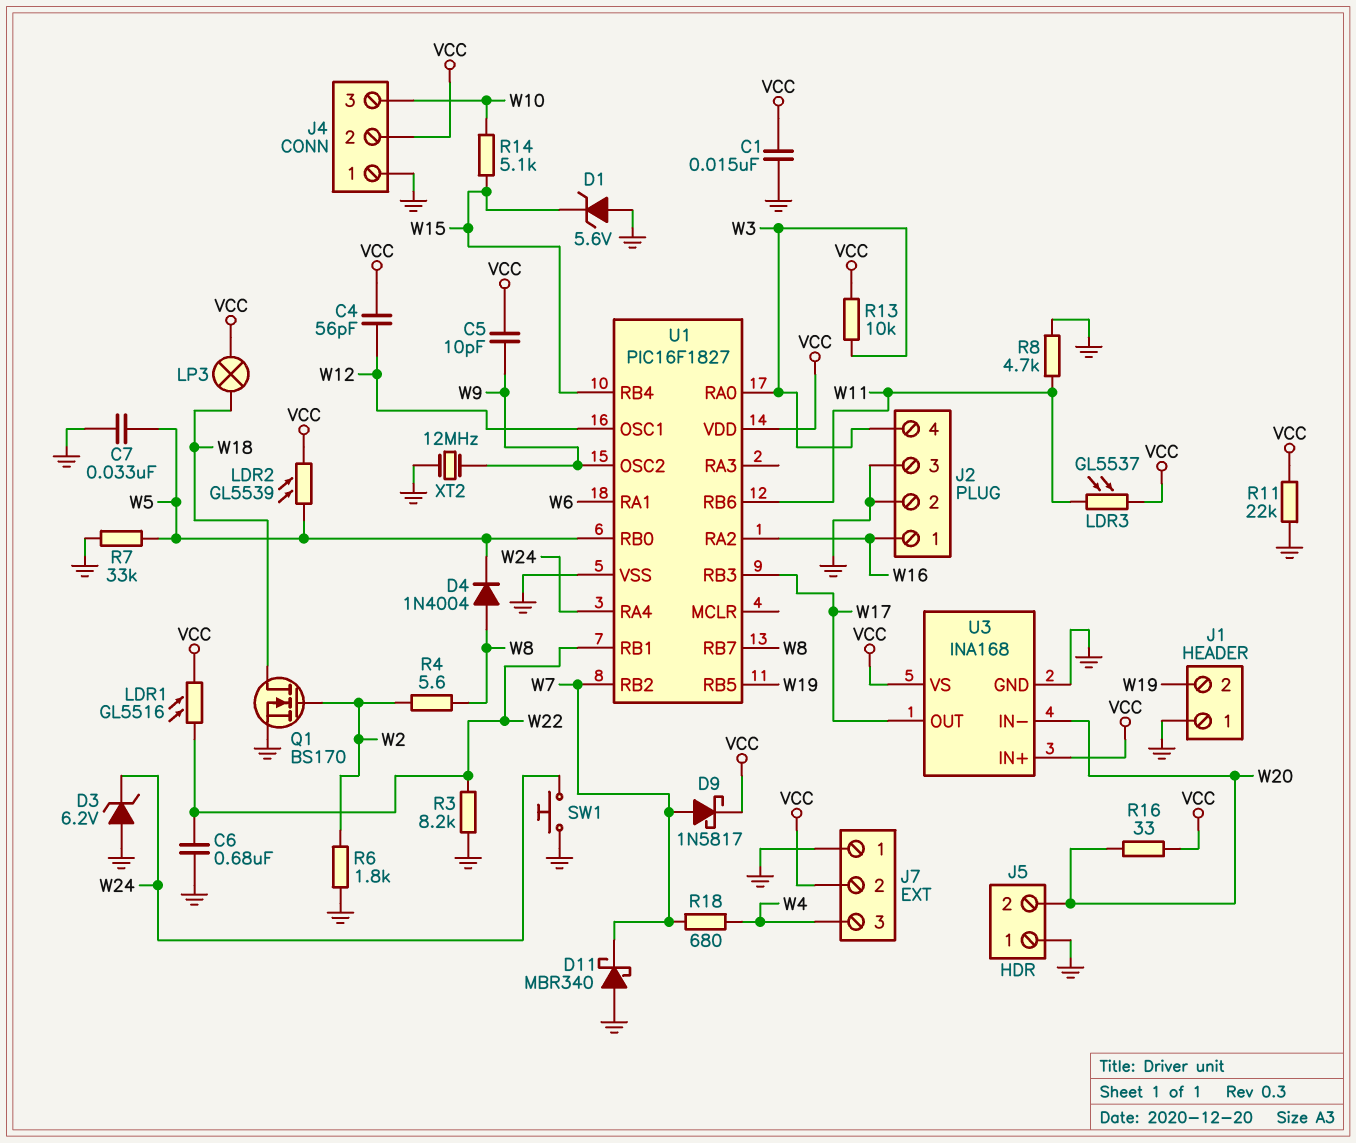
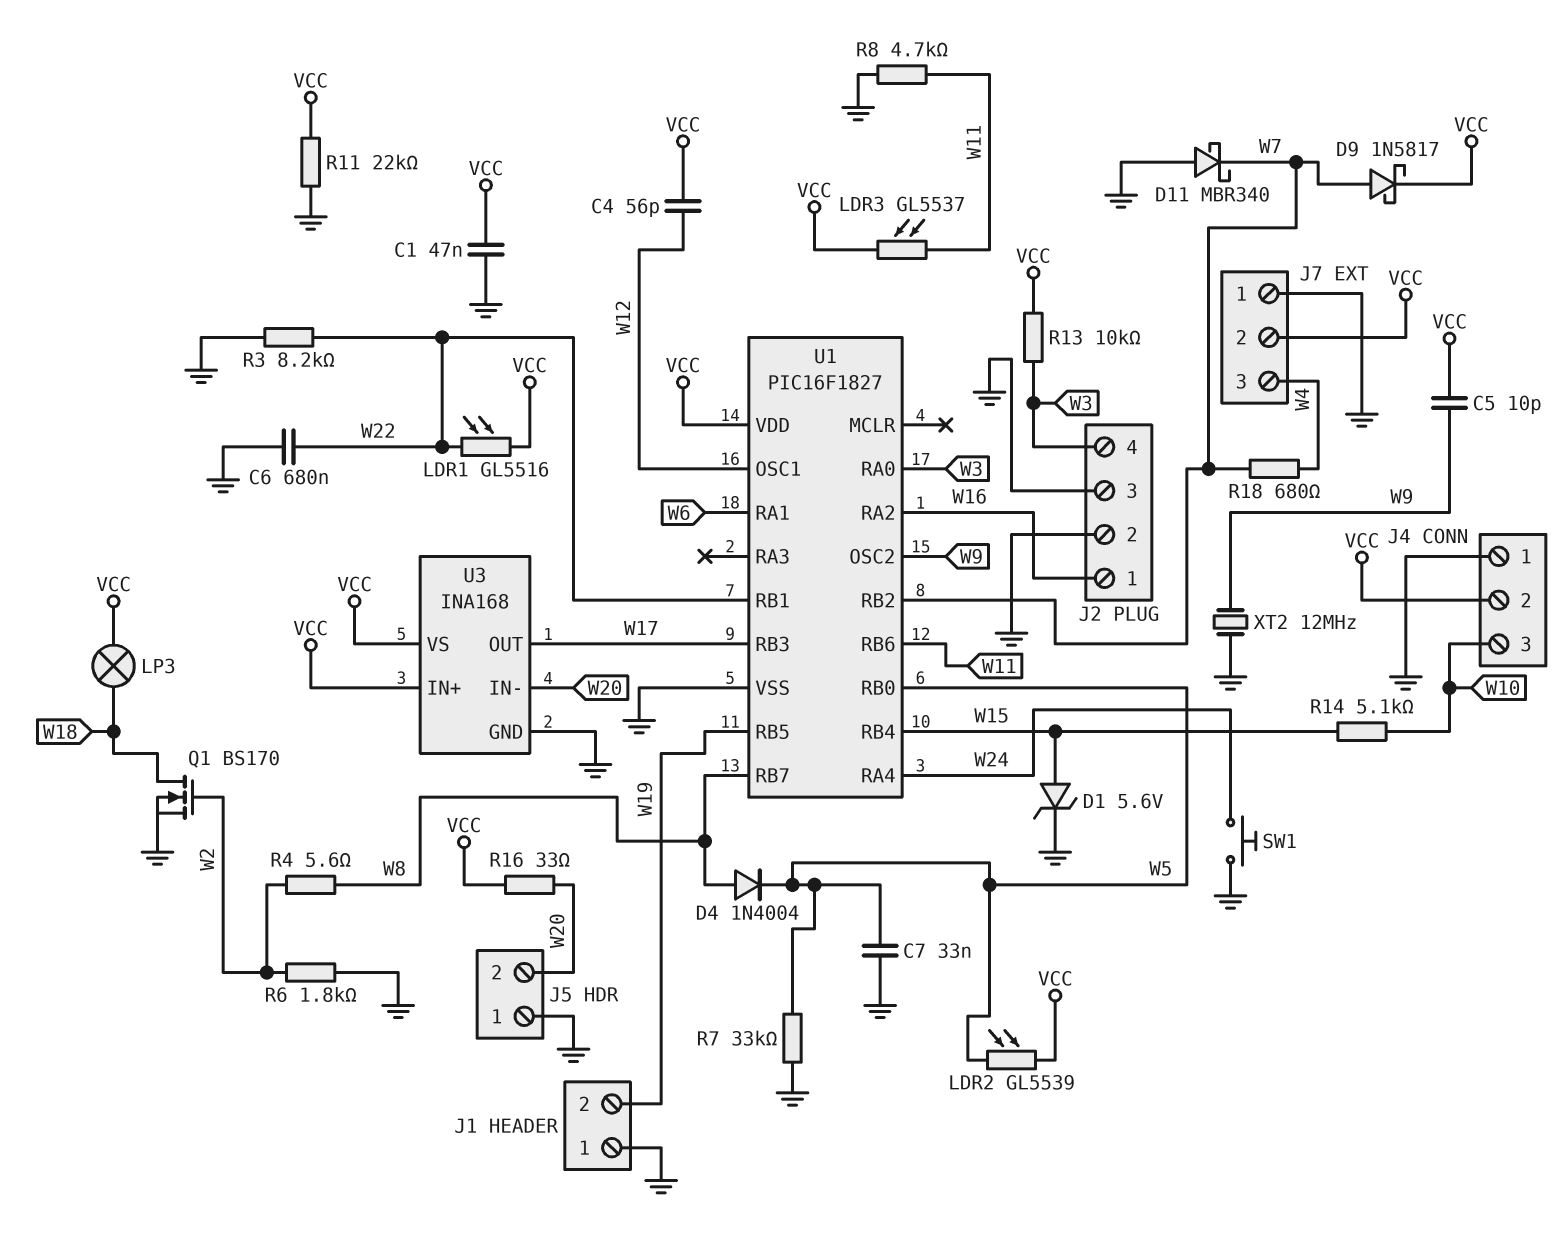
C1: 15nF (GND, VCC) -> 47nF (GND, VCC)
D1: zener 5.6V (A GND, K W15) -> zener 5.6V (A W15, K GND)
D3: zener 6.2V (A GND, K W24) -> none

